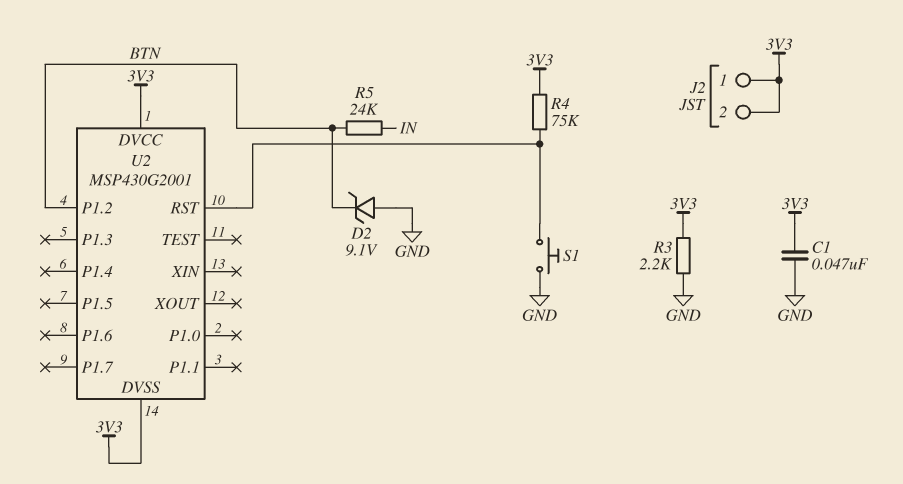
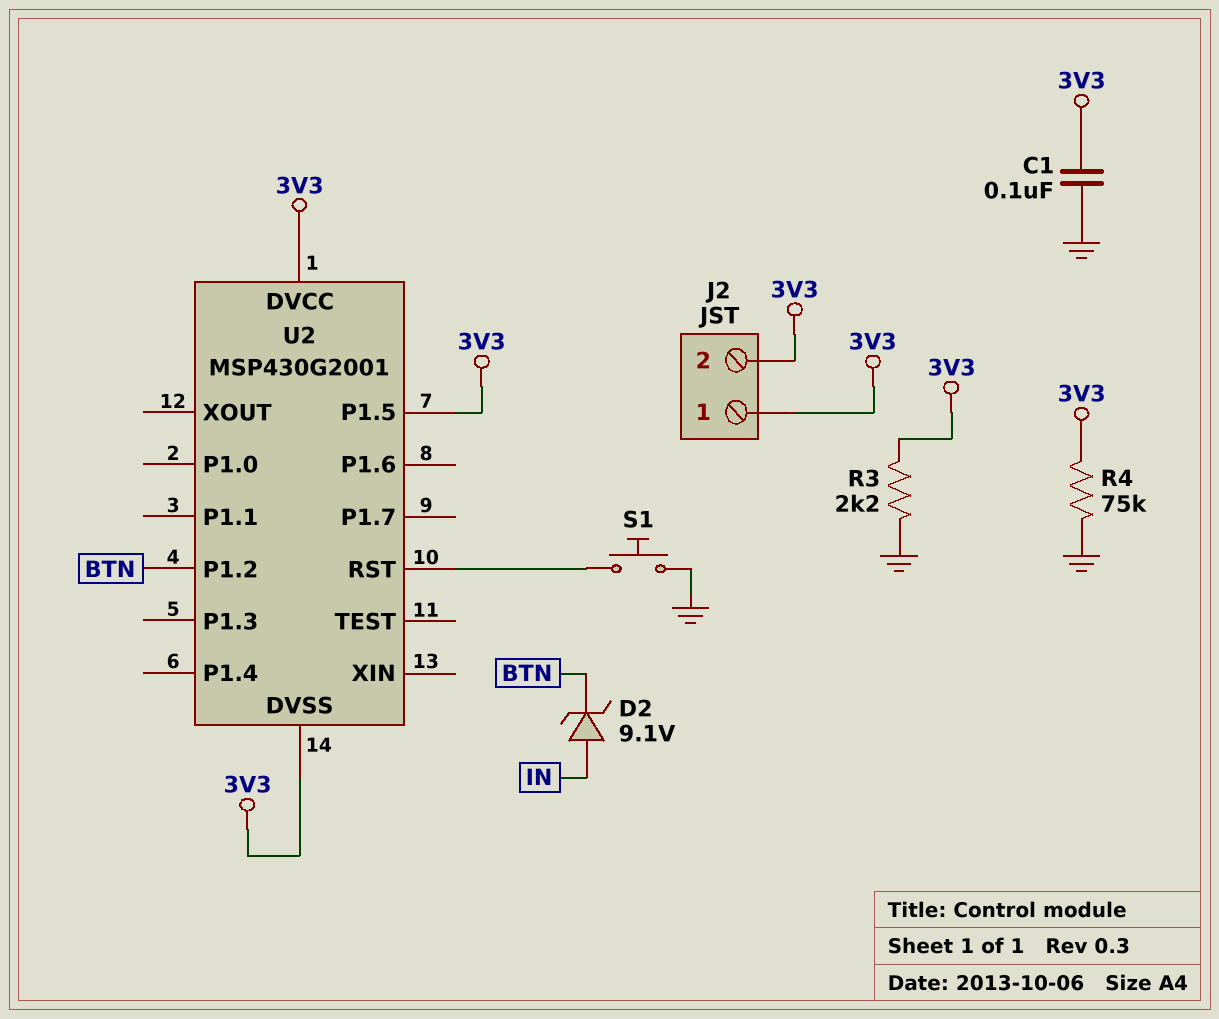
C1: 47nF (3V3, GND) -> 100nF (3V3, GND)
D2: zener 9.1V (A GND, K BTN) -> zener 9.1V (A IN, K BTN)
R4: 75k (3V3, U2/RST) -> 75k (3V3, GND)
R5: 24k (BTN, IN) -> none
U2 pin P1.5: none -> 3V3

